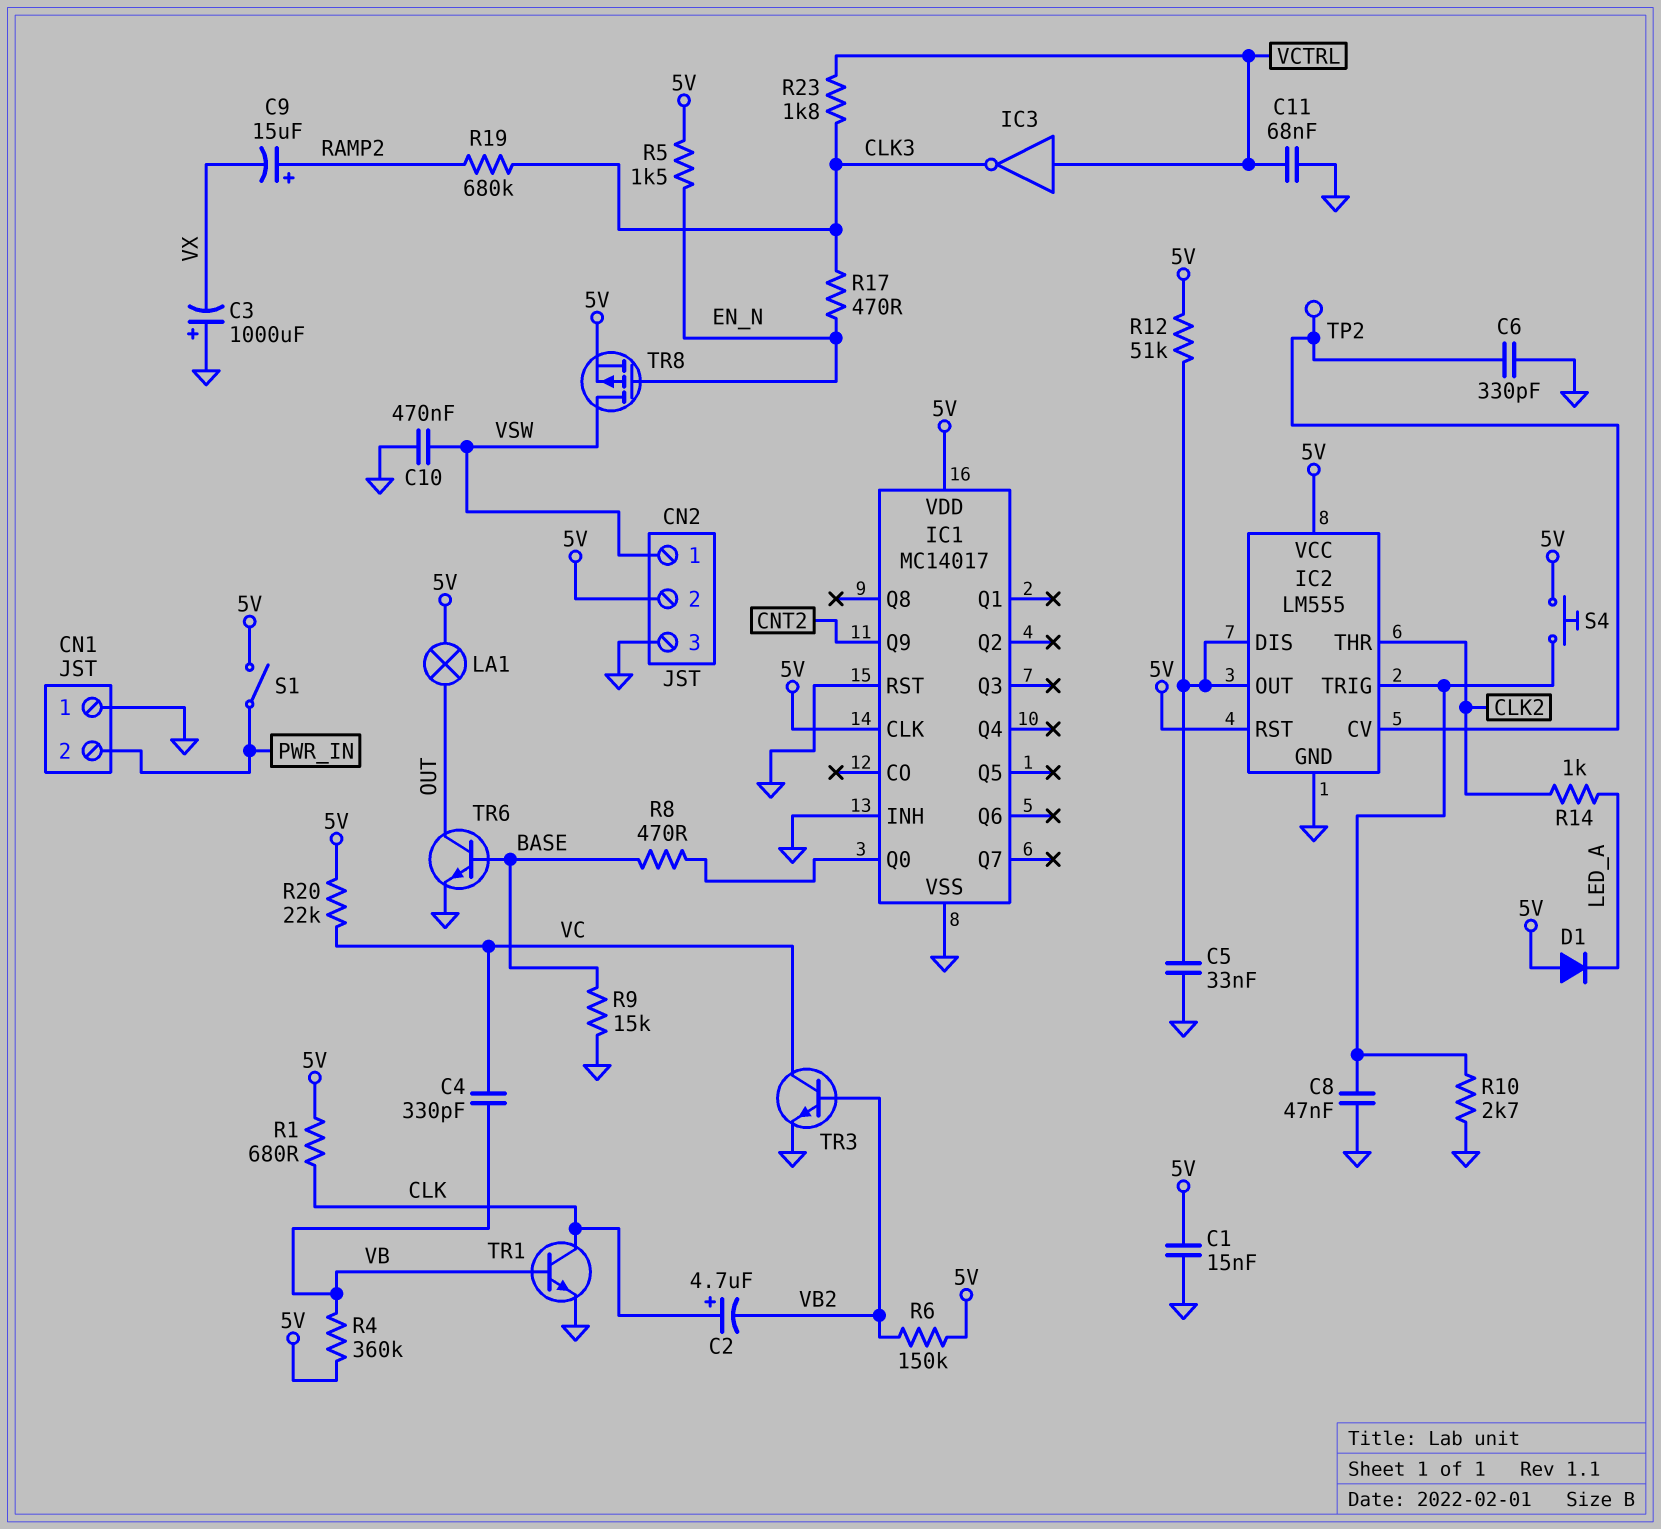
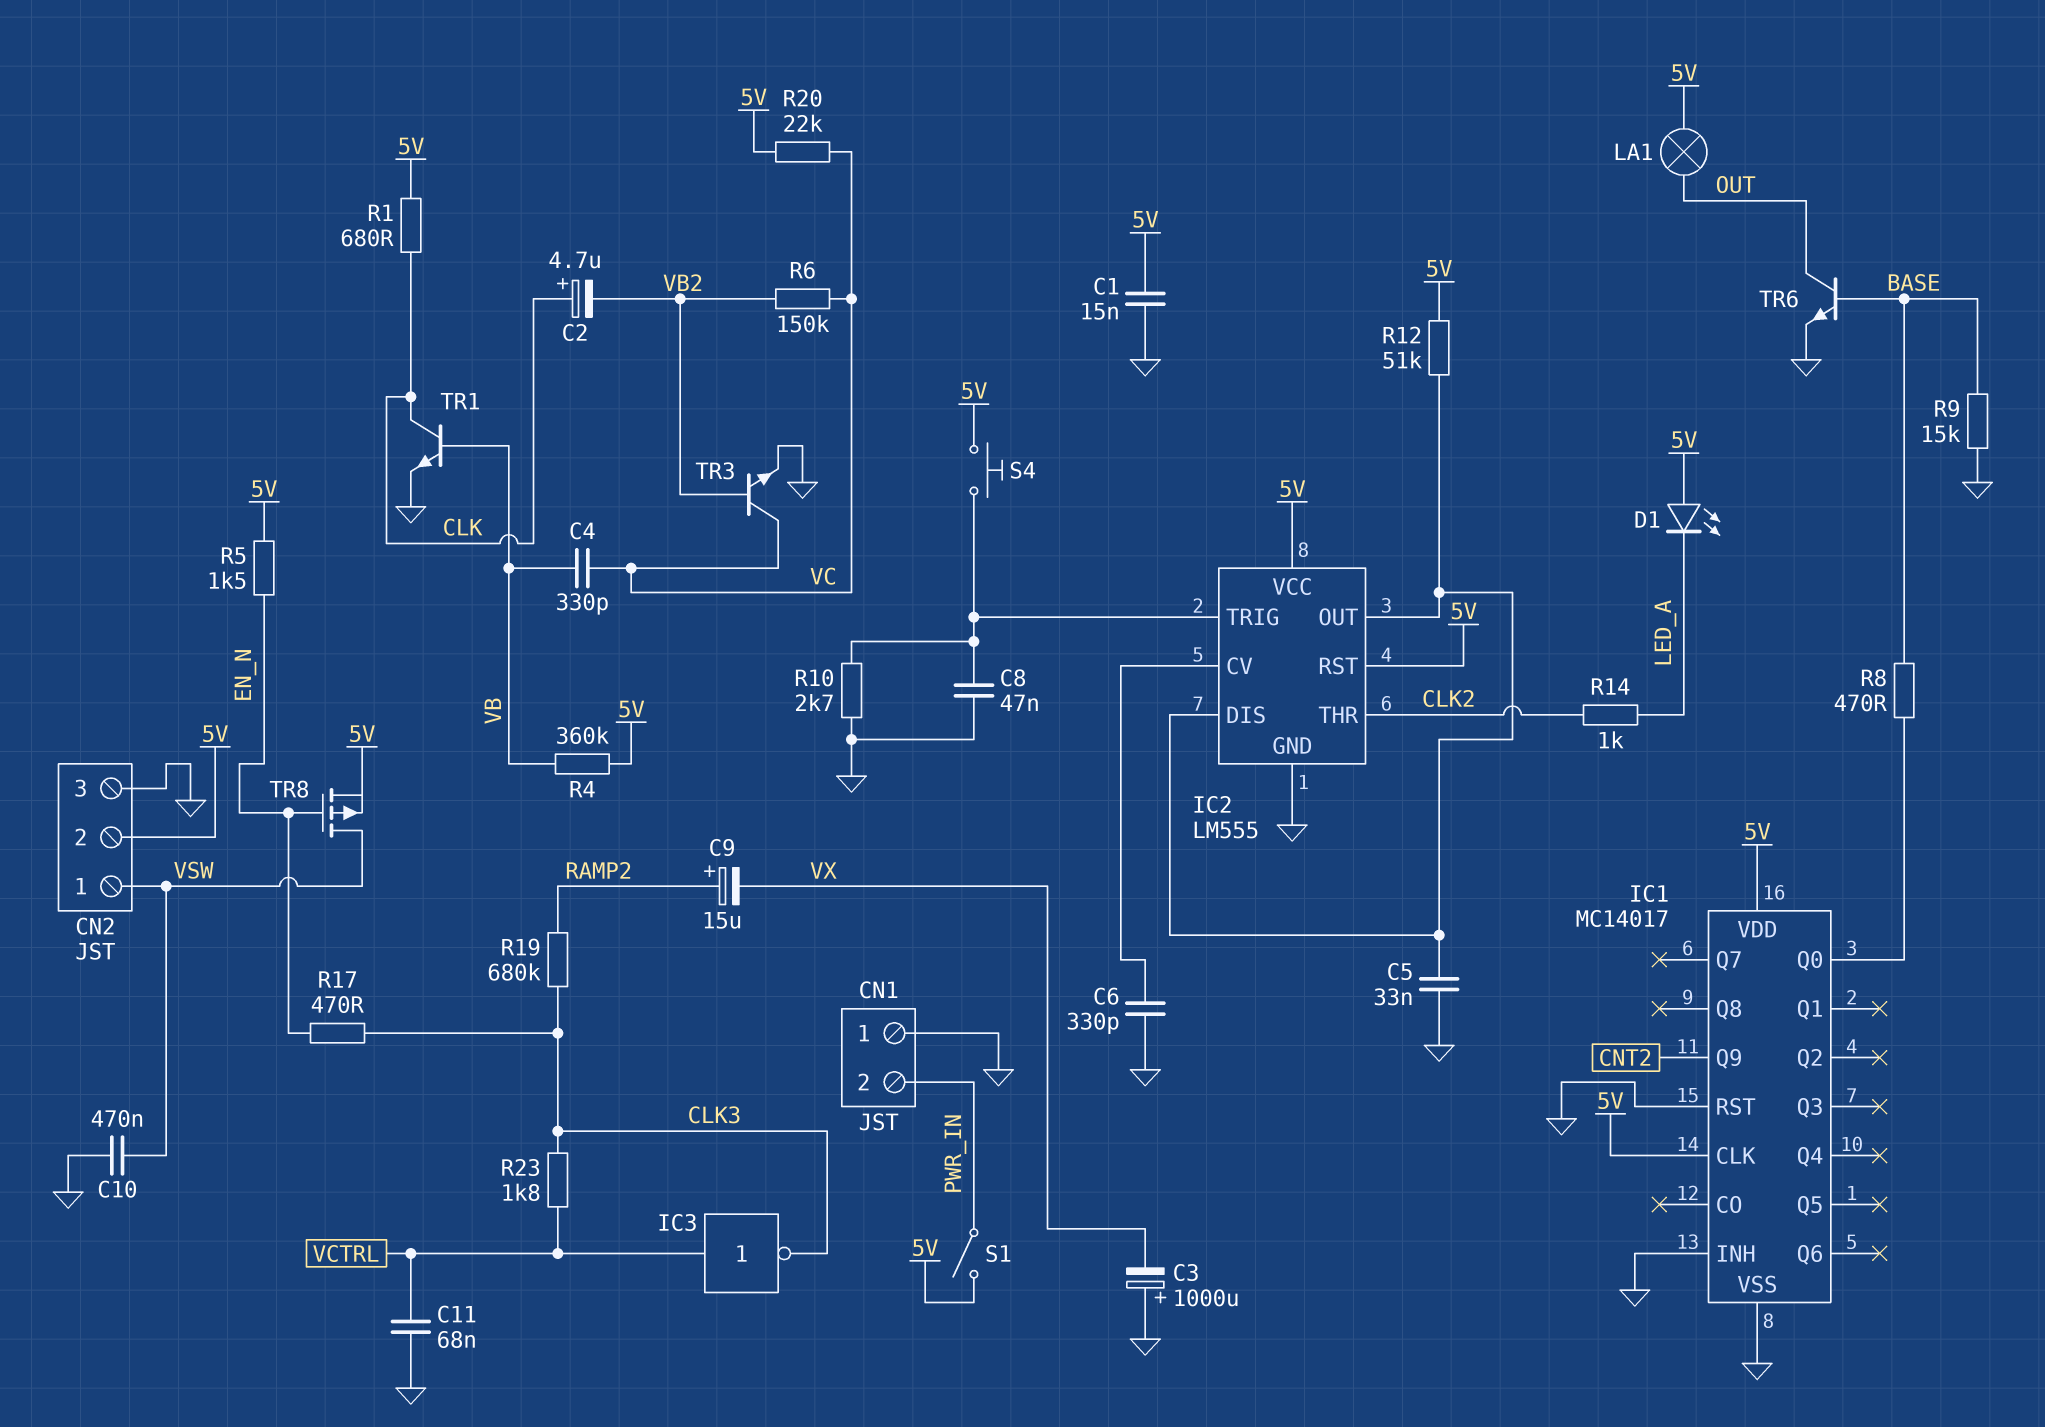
D1: diode (A 5V, K LED_A) -> LED (A 5V, K LED_A)
R6: 150k (5V, VB2) -> 150k (VB2, VC)
TP2: test point (IC2/CV) -> none

